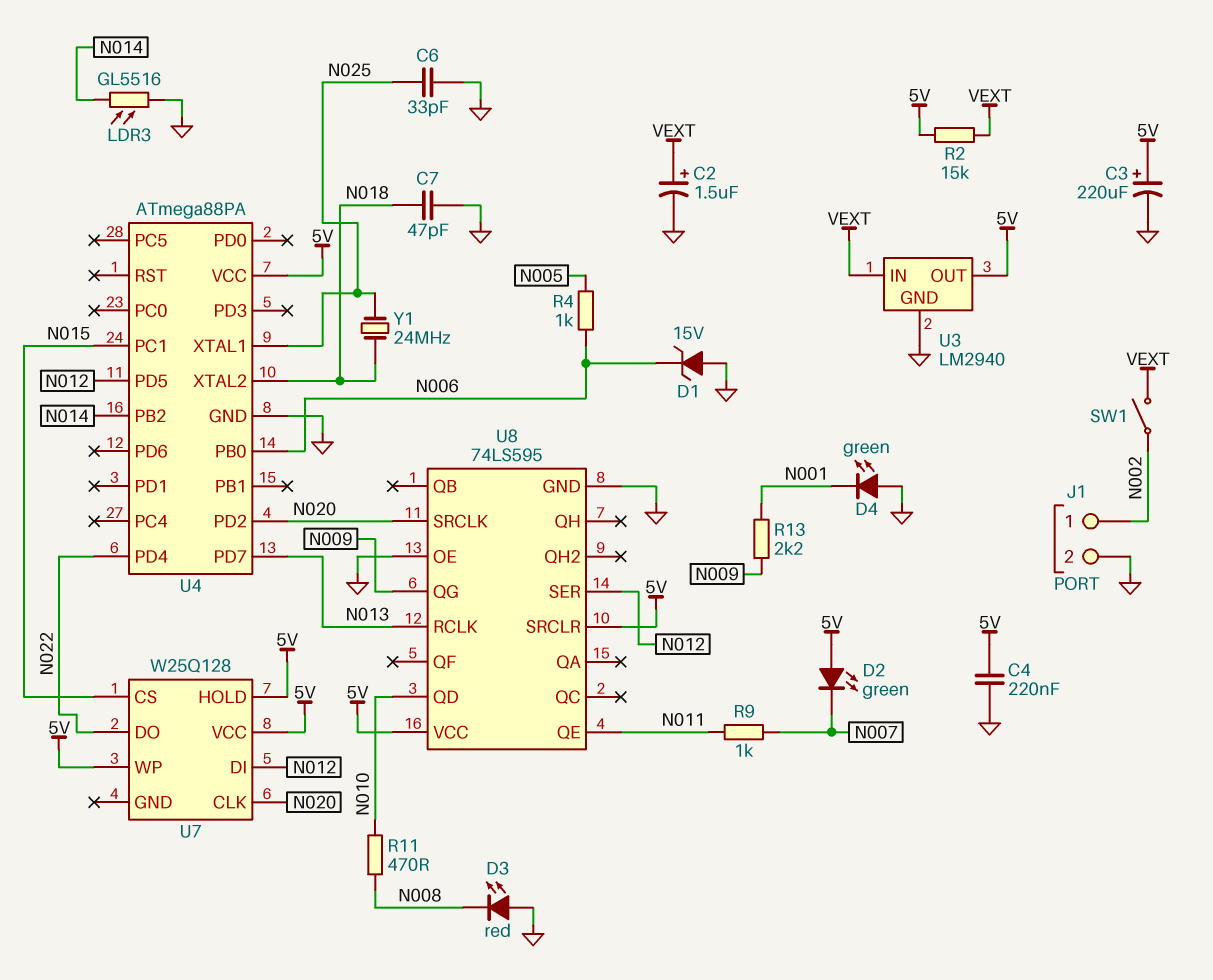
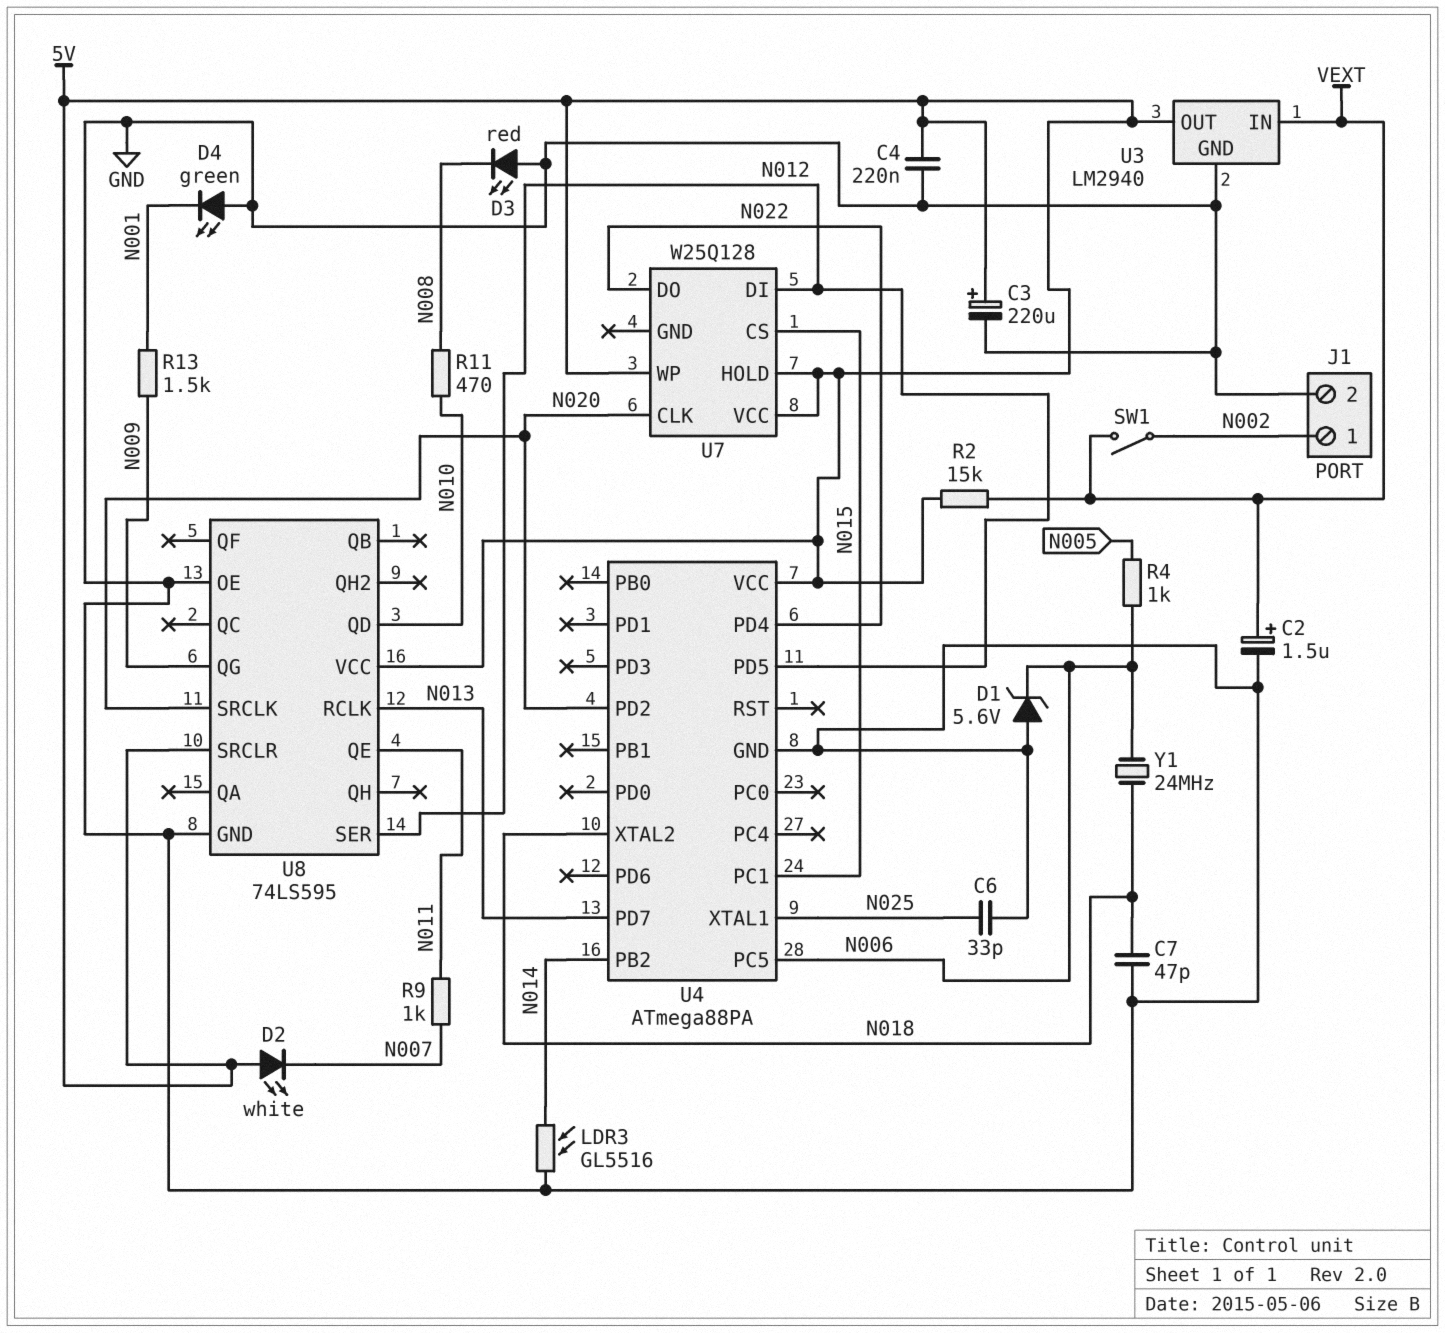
D1: zener 15V (A GND, K N006) -> zener 5.6V (A GND, K N006)
D2: LED green (A 5V, K N007) -> LED white (A 5V, K N007)
R13: 2.2k (N001, N009) -> 1.5k (N001, N009)
U4 pin PB0: N006 -> none
U4 pin PC5: none -> N006
Y1: 24MHz (N018, N025) -> 24MHz (N006, N018)

